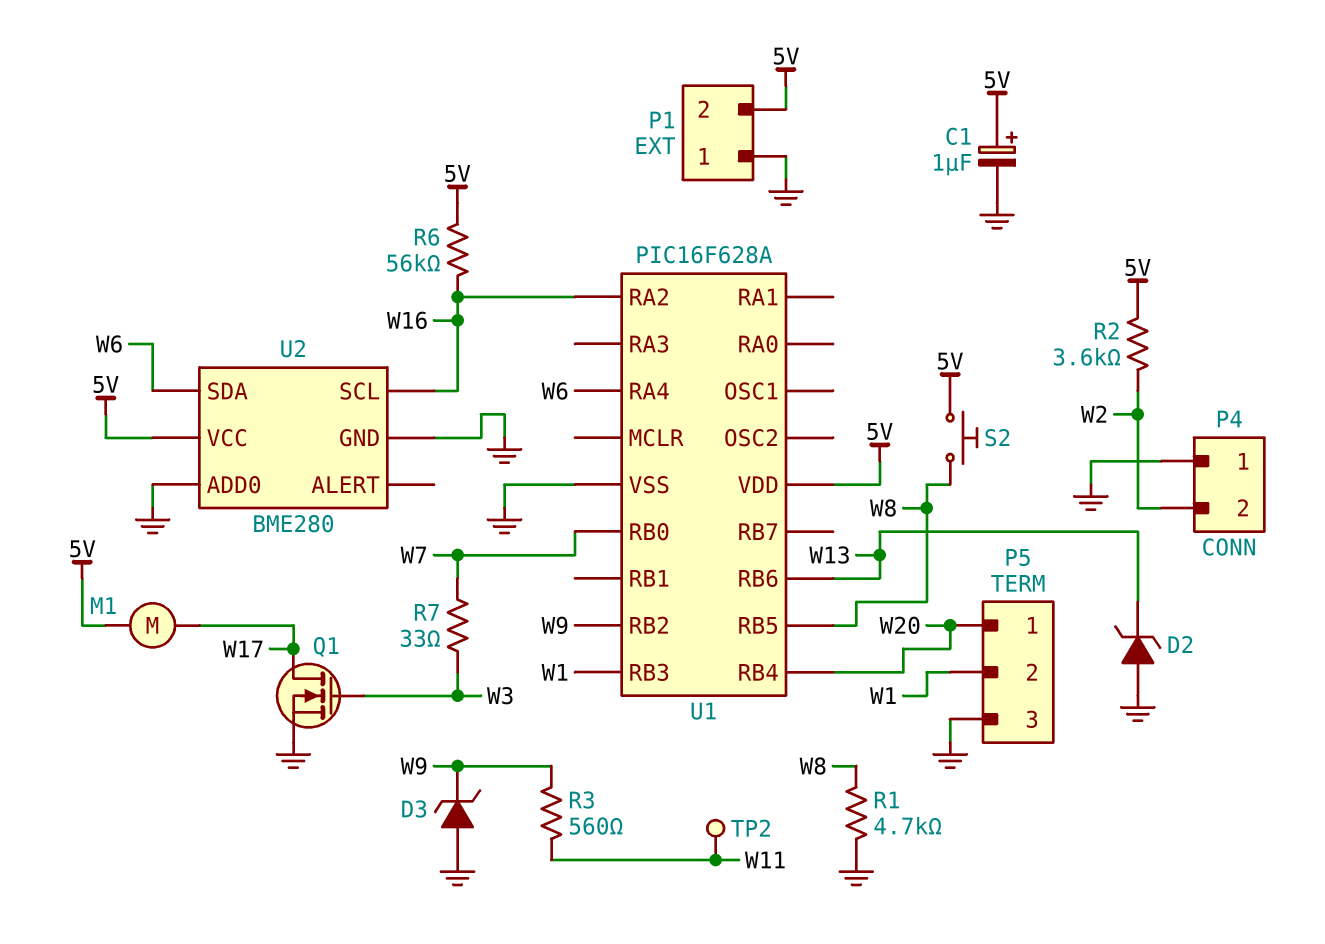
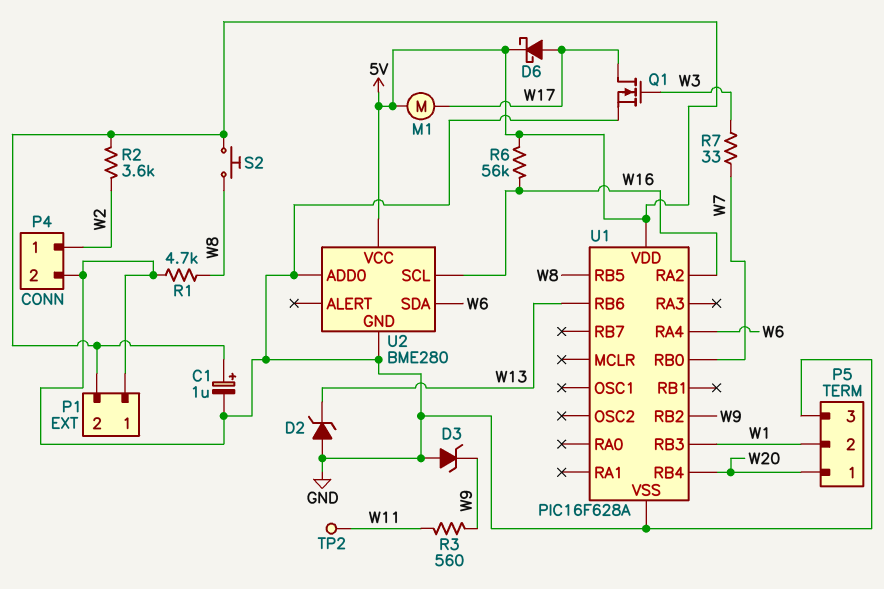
D6: none -> schottky (A W17, K 5V)
P4 pin 1: GND -> W2
P4 pin 2: W2 -> GND

